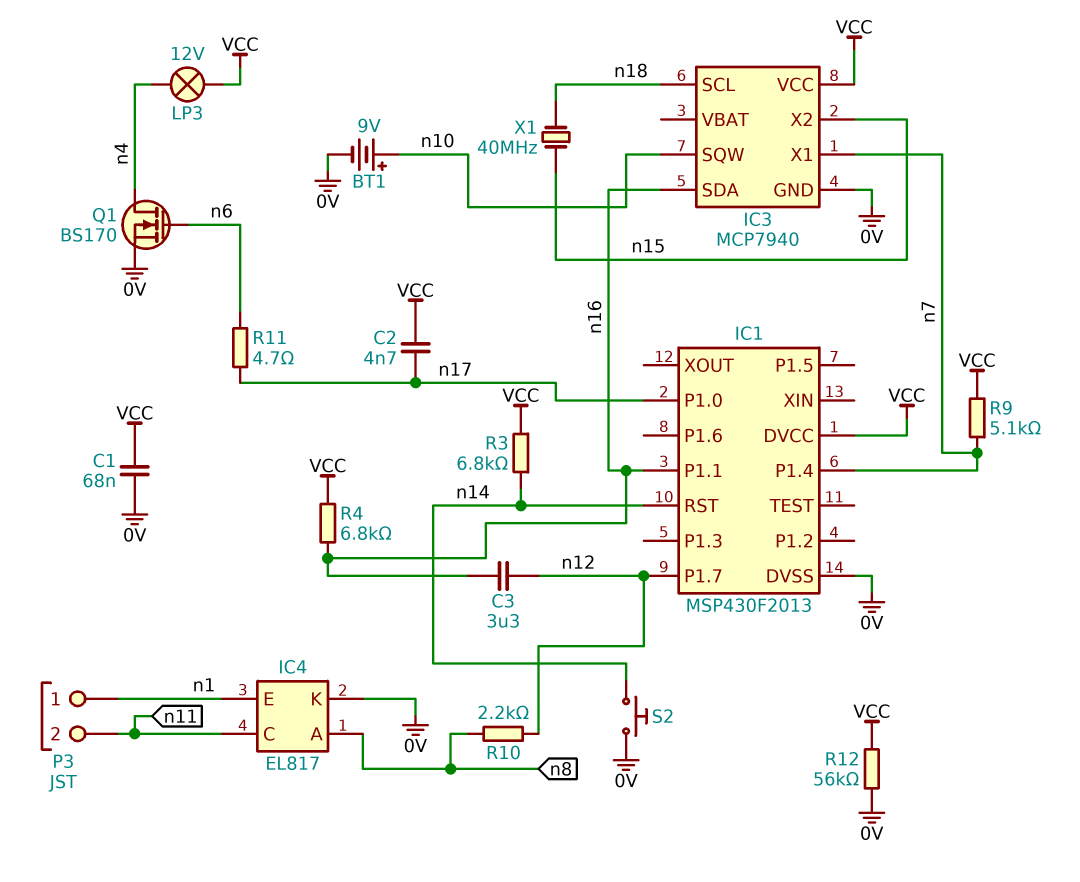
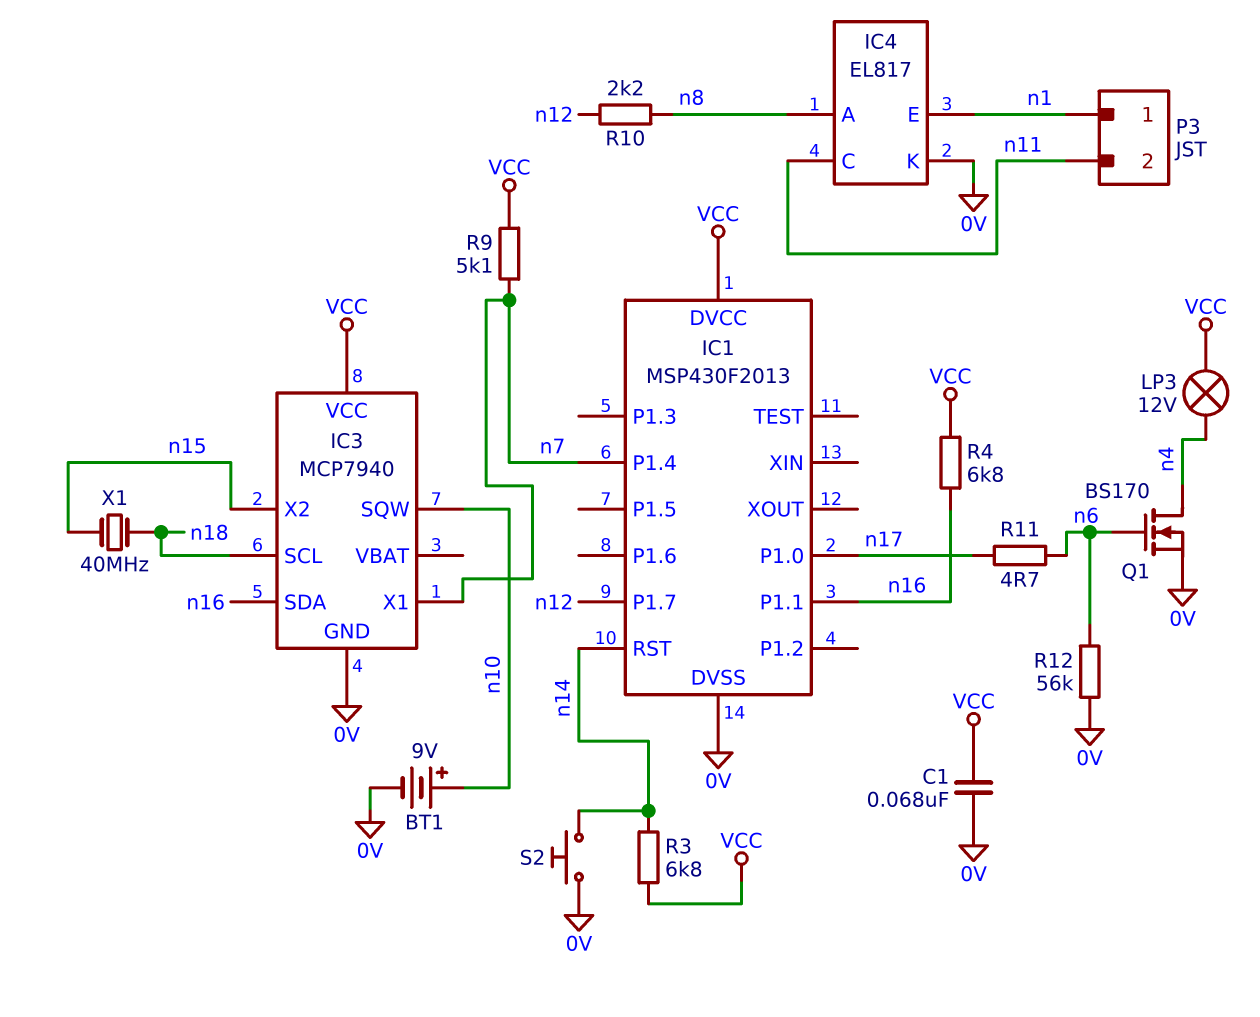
C2: 4.7nF (VCC, n17) -> none
C3: 3.3uF (n12, n16) -> none
R12: 56k (0V, VCC) -> 56k (0V, n6)

